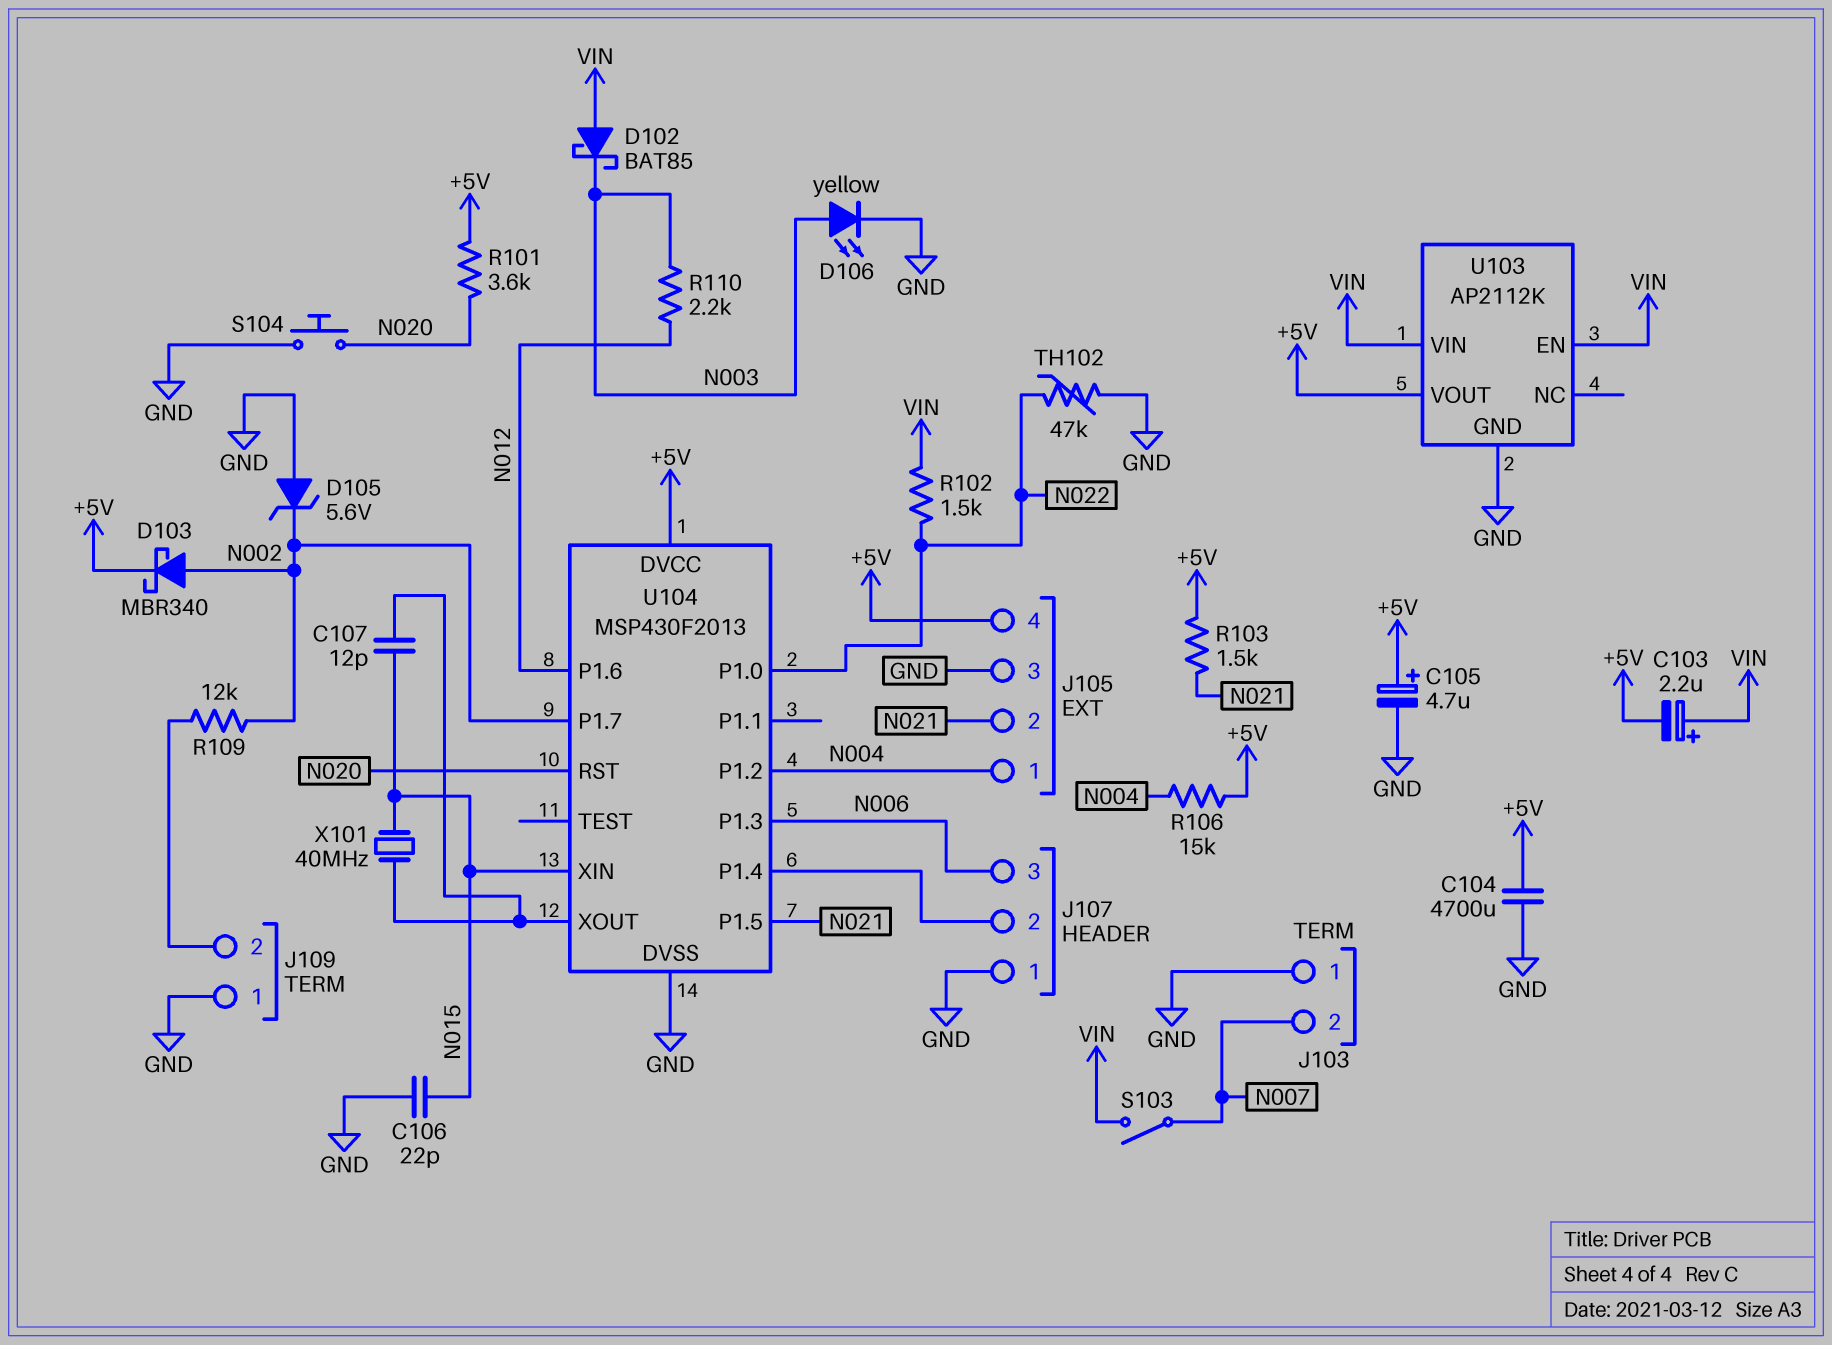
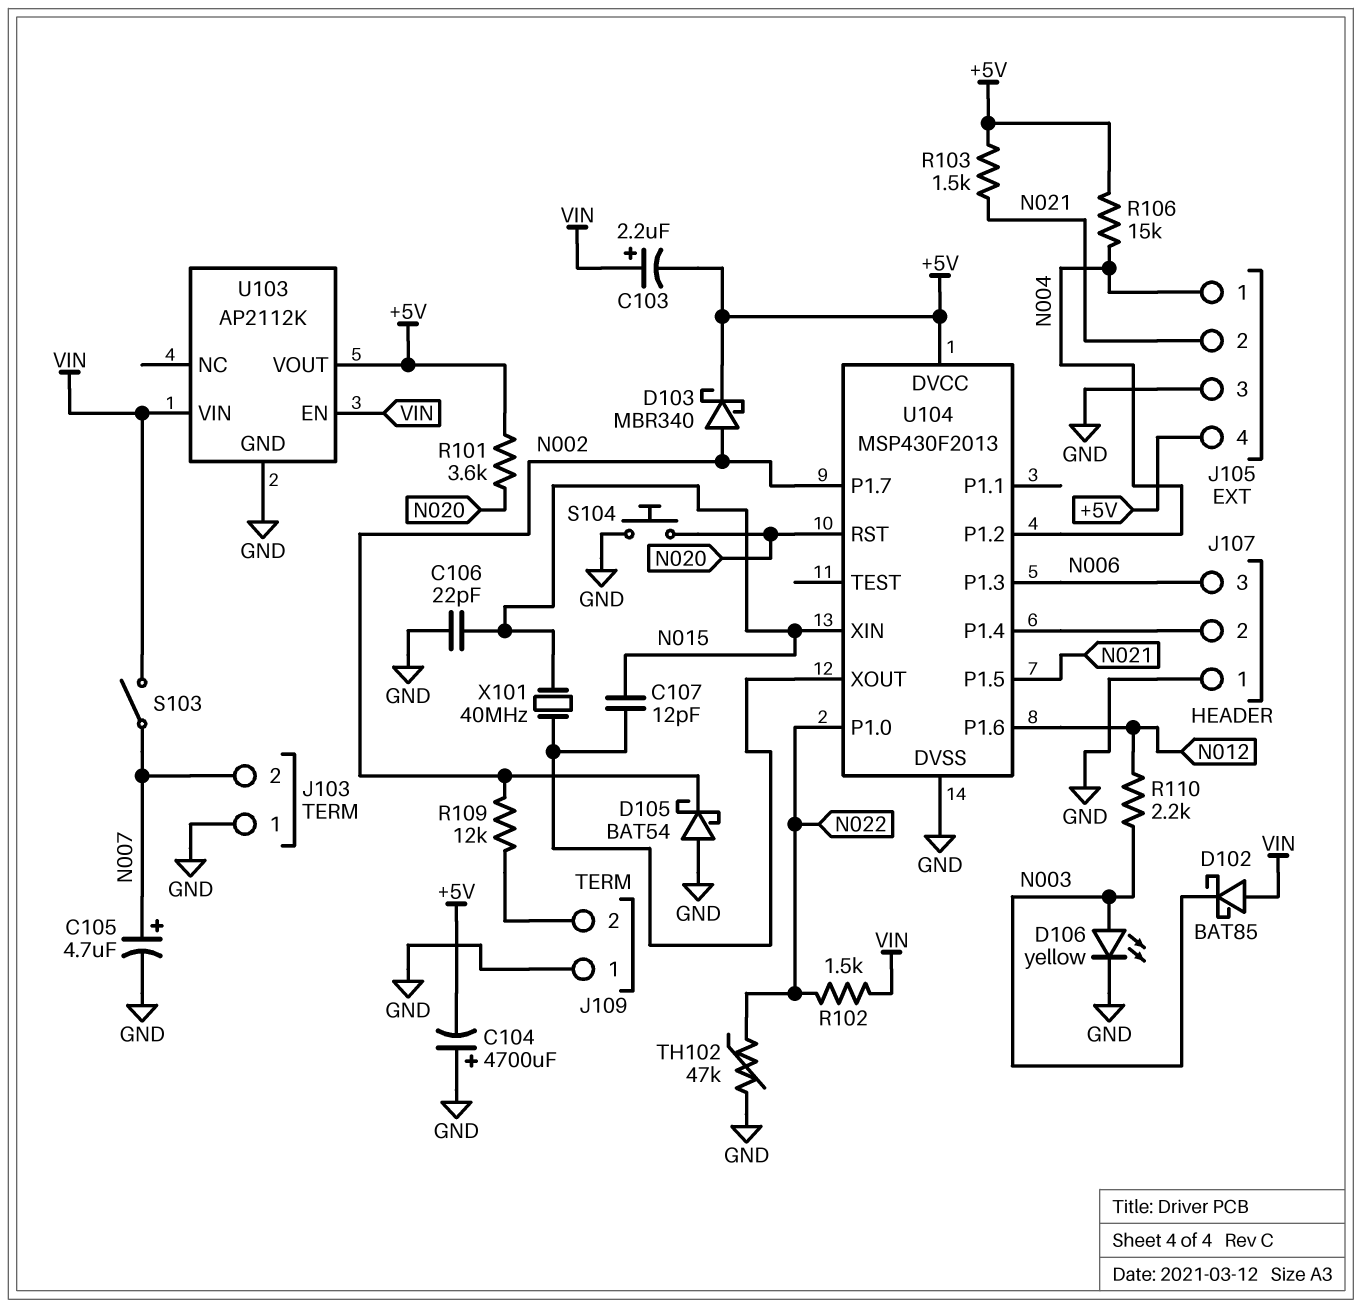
C104: 4700uF (+5V, GND) -> 4700uF (plus GND, minus +5V)
C105: 4.7uF (plus +5V, minus GND) -> 4.7uF (plus N007, minus GND)
D105: zener 5.6V (A GND, K N002) -> schottky BAT54 (A GND, K N002)

